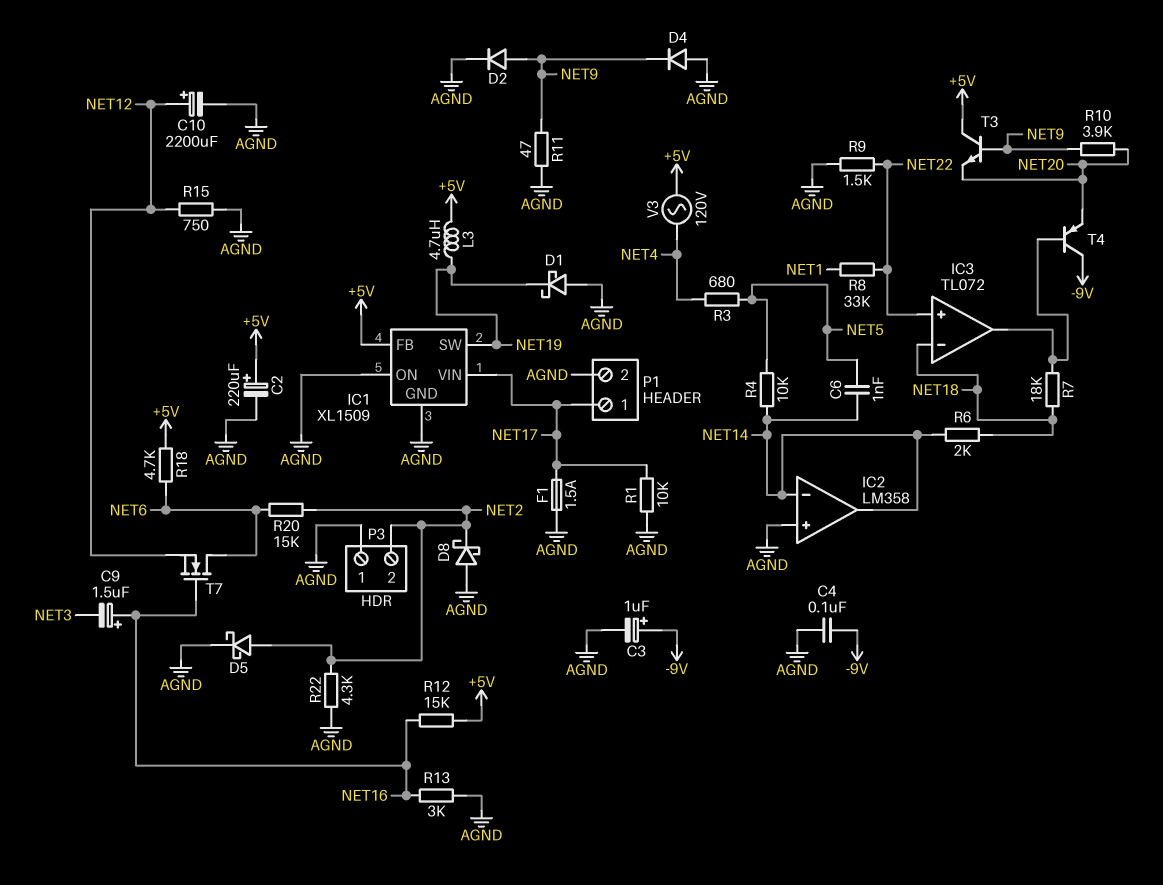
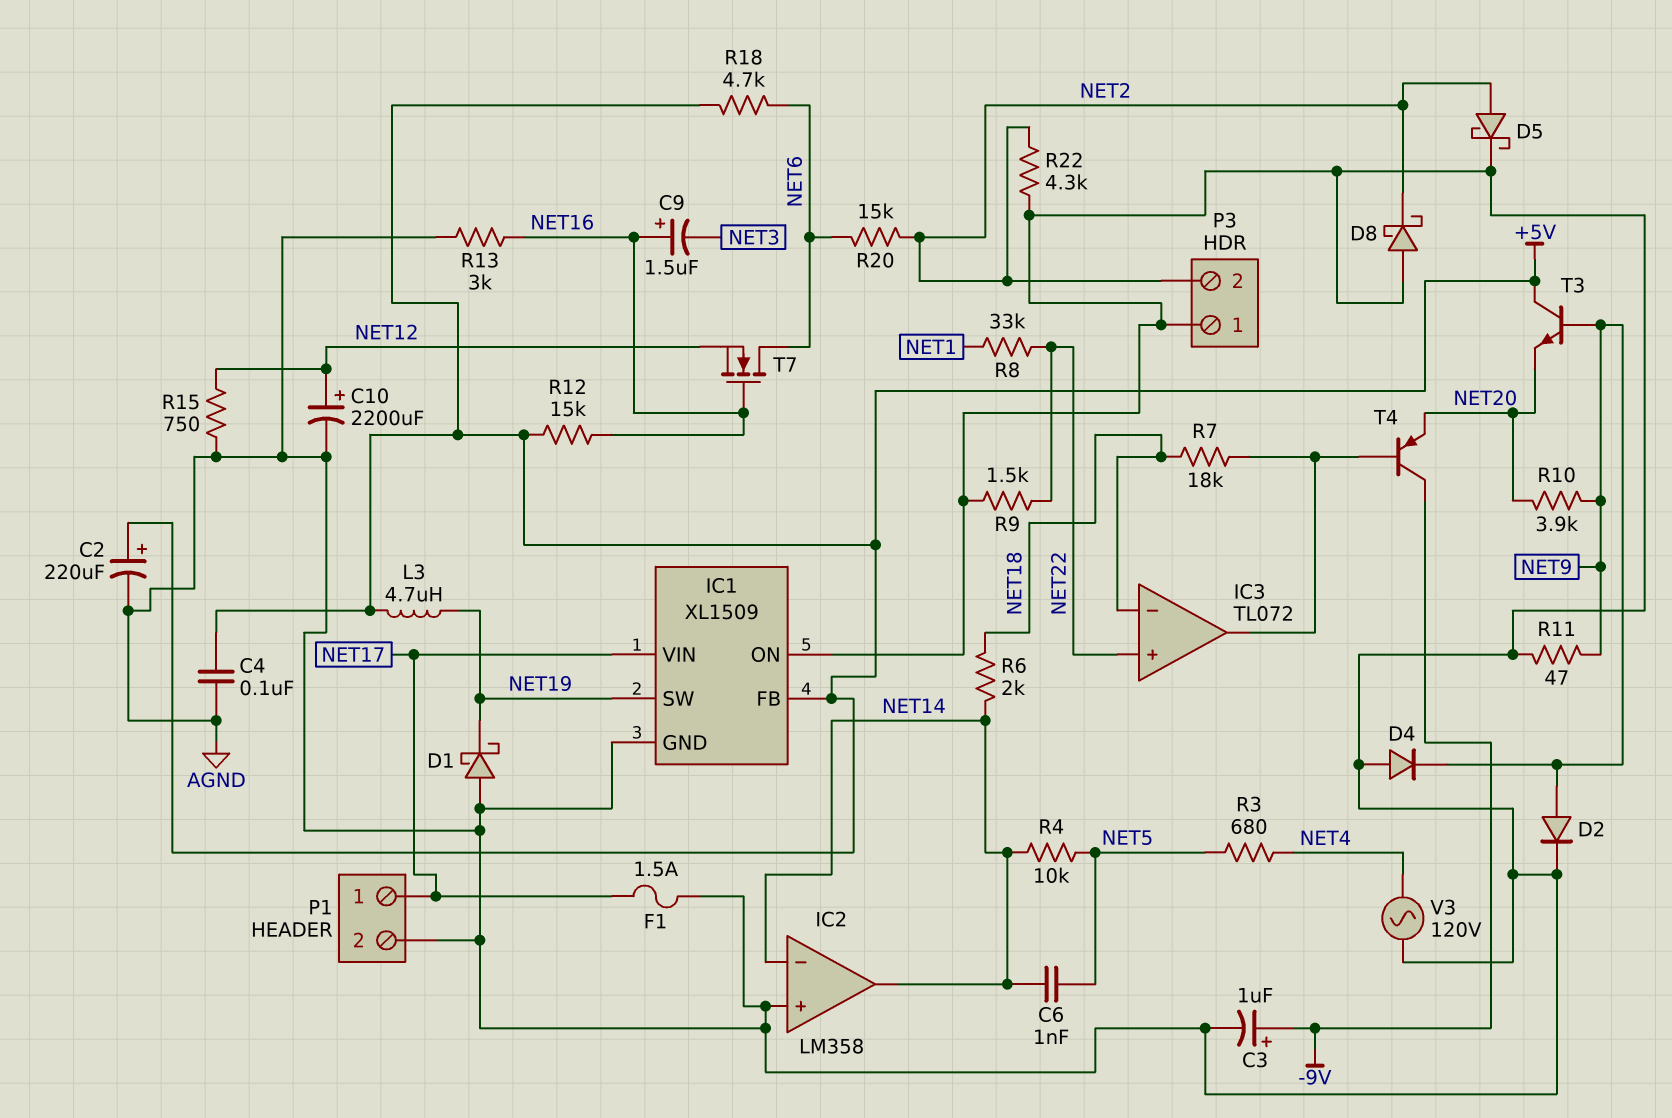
C4: 100nF (-9V, AGND) -> 100nF (+5V, AGND)
R1: 10k (AGND, NET17) -> none
V3: AC 120V (+5V, NET4) -> AC 120V (AGND, NET4)

